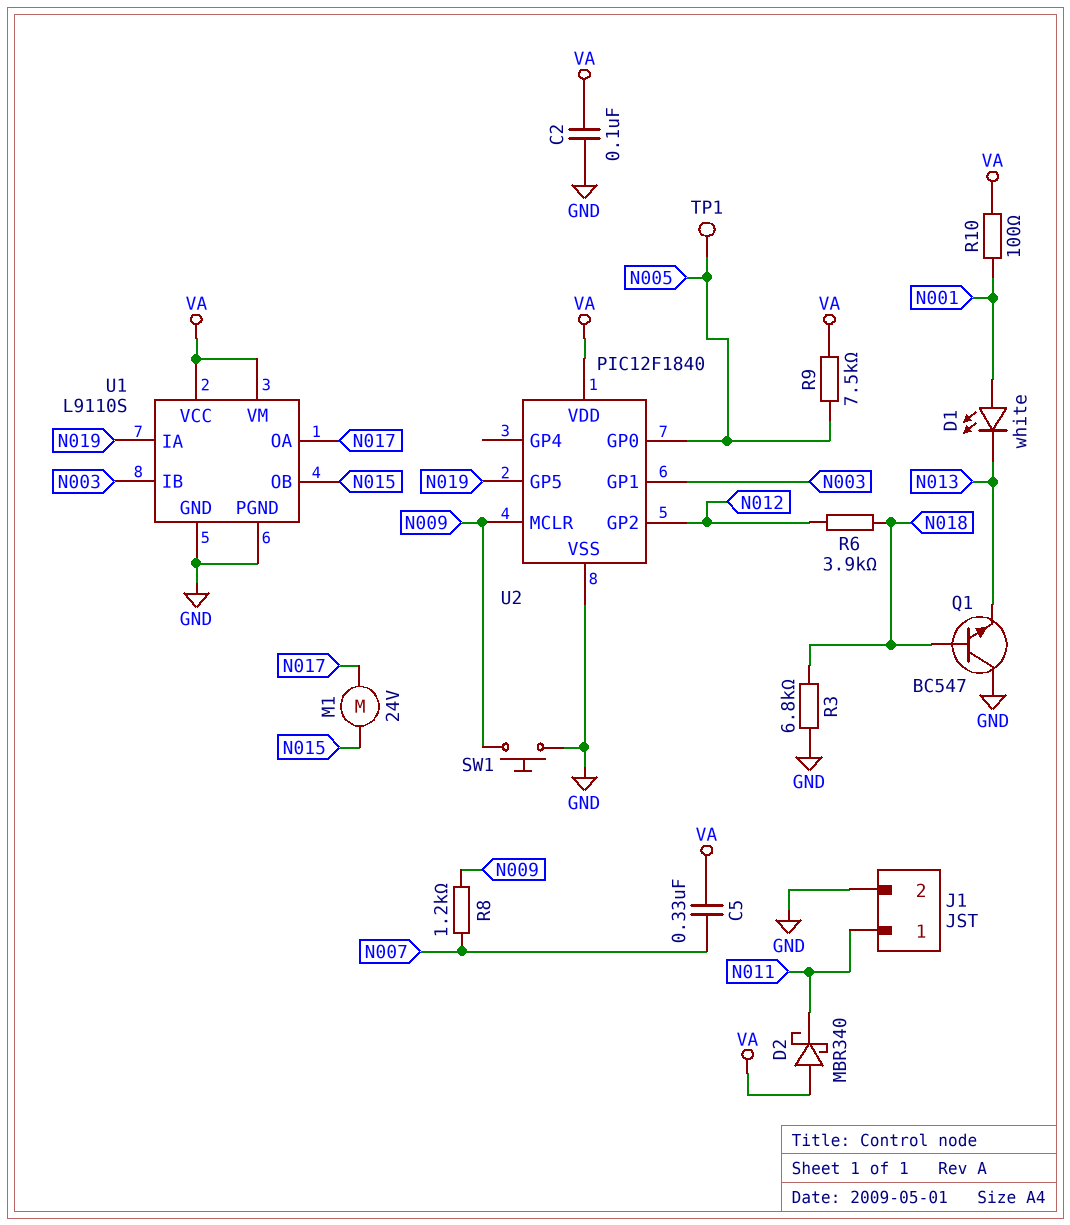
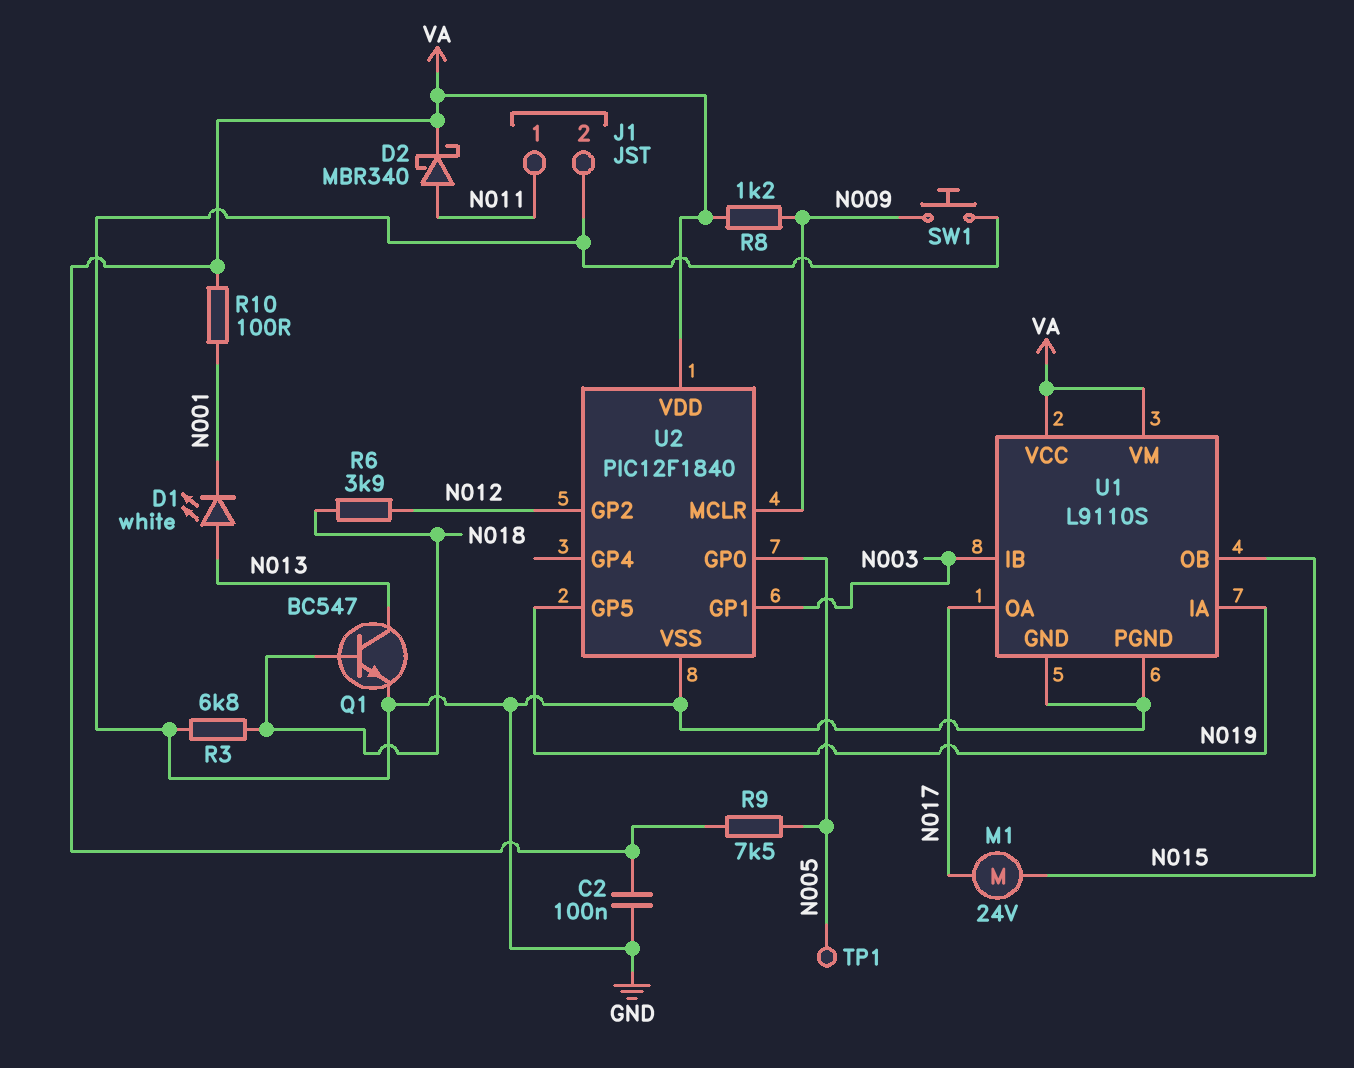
C5: 330nF (N007, VA) -> none
D1: LED white (A N001, K N013) -> LED white (A N013, K N001)
D2: schottky MBR340 (A VA, K N011) -> schottky MBR340 (A N011, K VA)
Q1: NPN BC547 (B N018, C GND, E N013) -> NPN BC547 (B N018, C N013, E GND)
R8: 1.2k (N007, N009) -> 1.2k (N009, VA)

